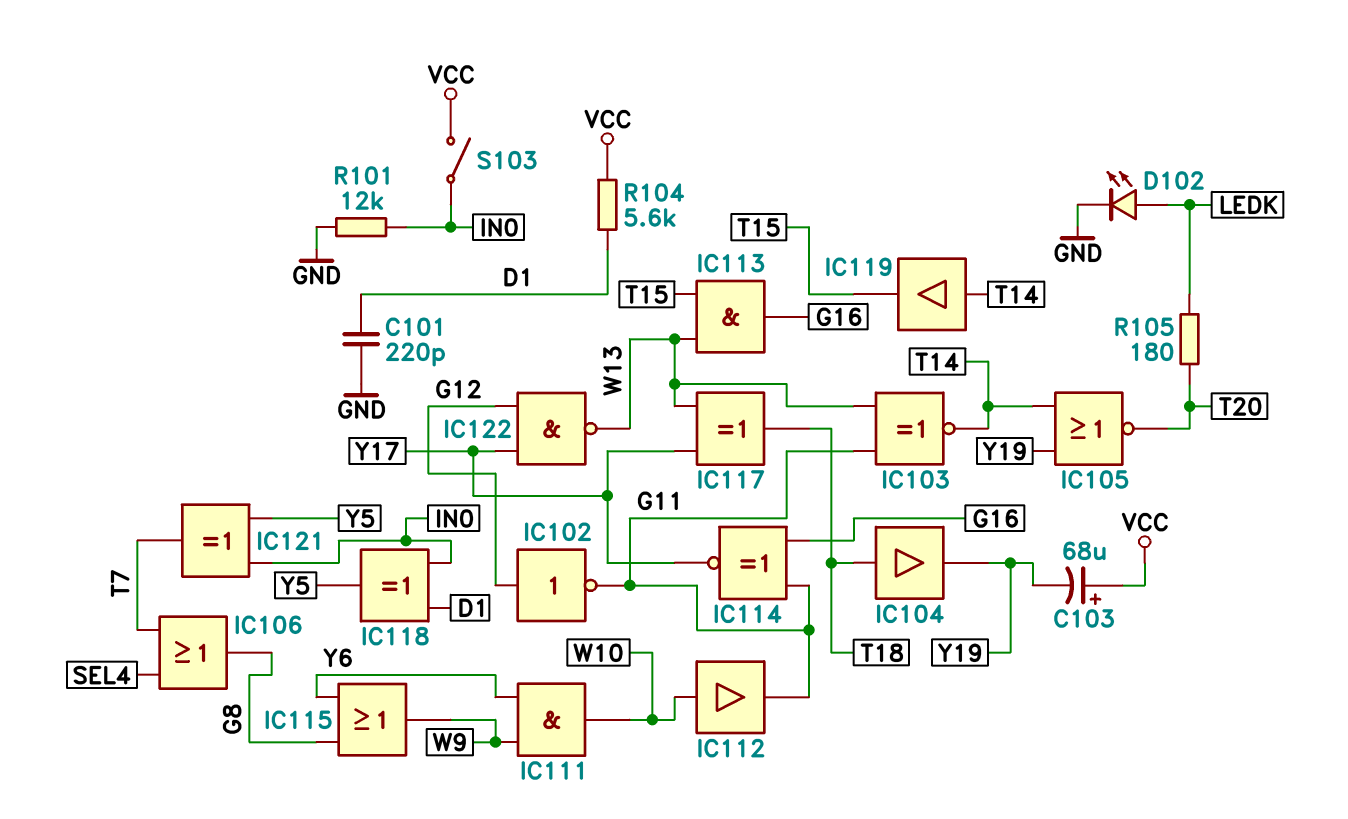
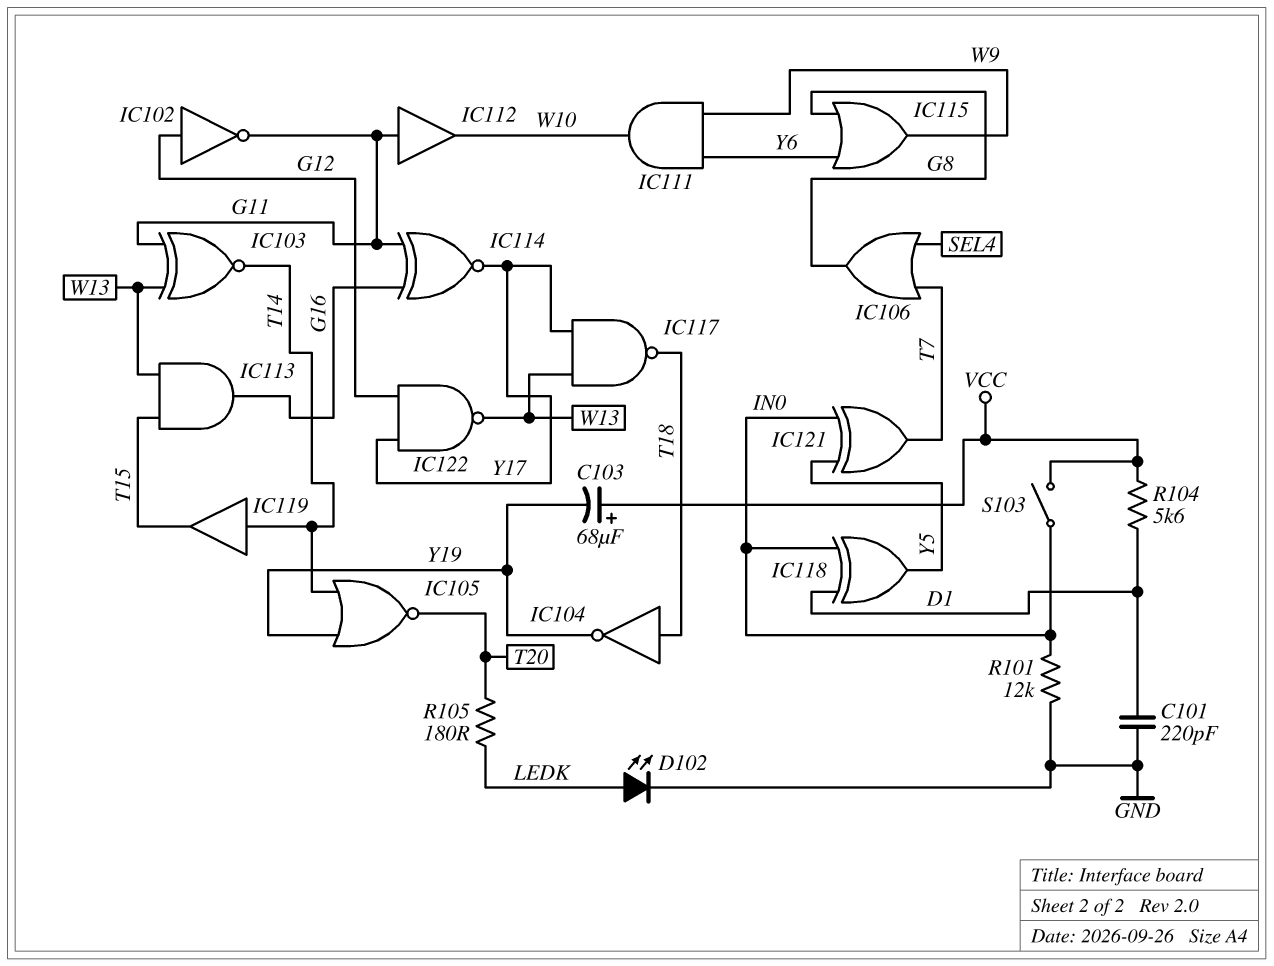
IC104: buffer (in T18, out Y19) -> NOT (in T18, out Y19)
IC112: buffer (in W10, out G11) -> buffer (in G11, out W10)
IC117: XOR (in W13, in Y17, out T18) -> NAND (in W13, in Y17, out T18)

